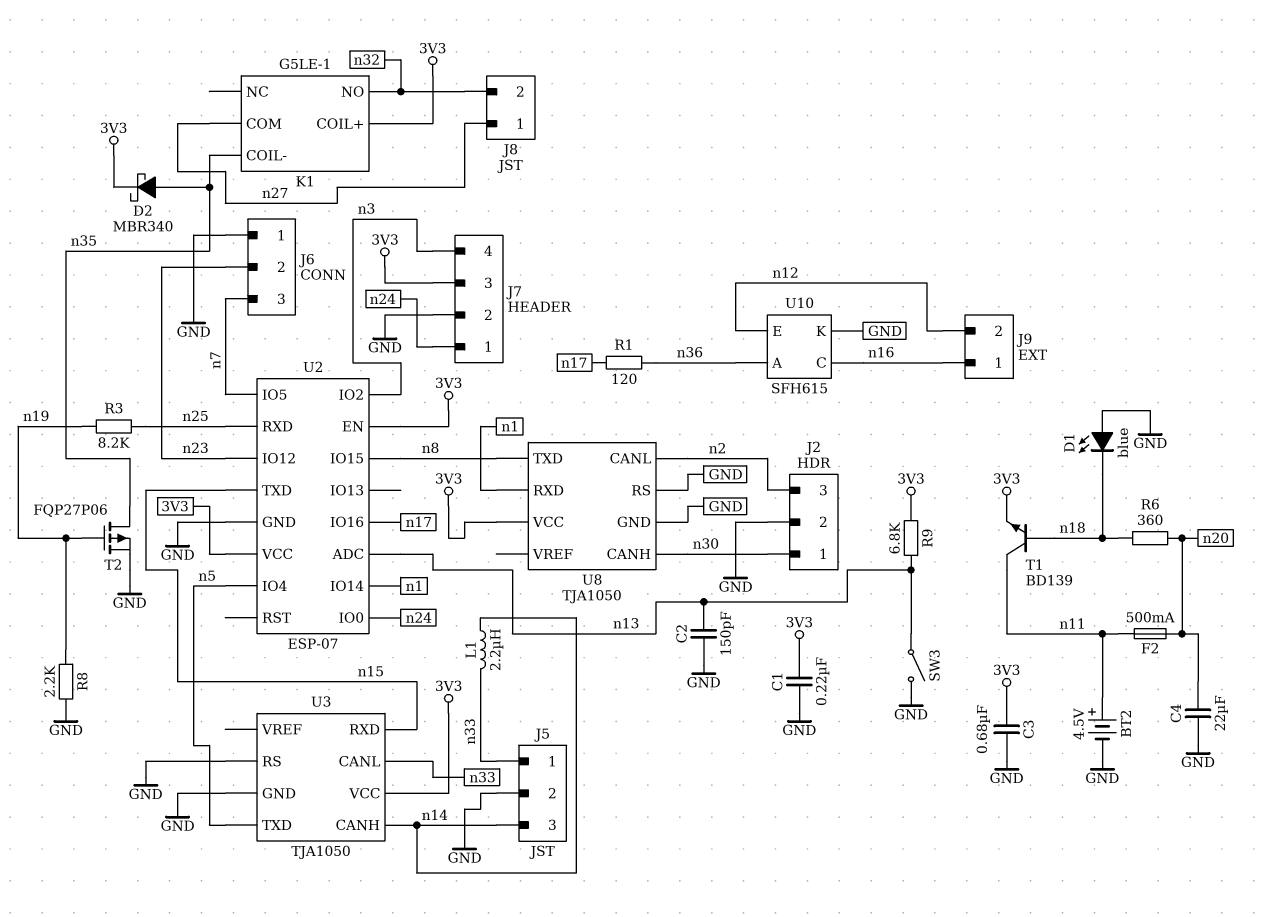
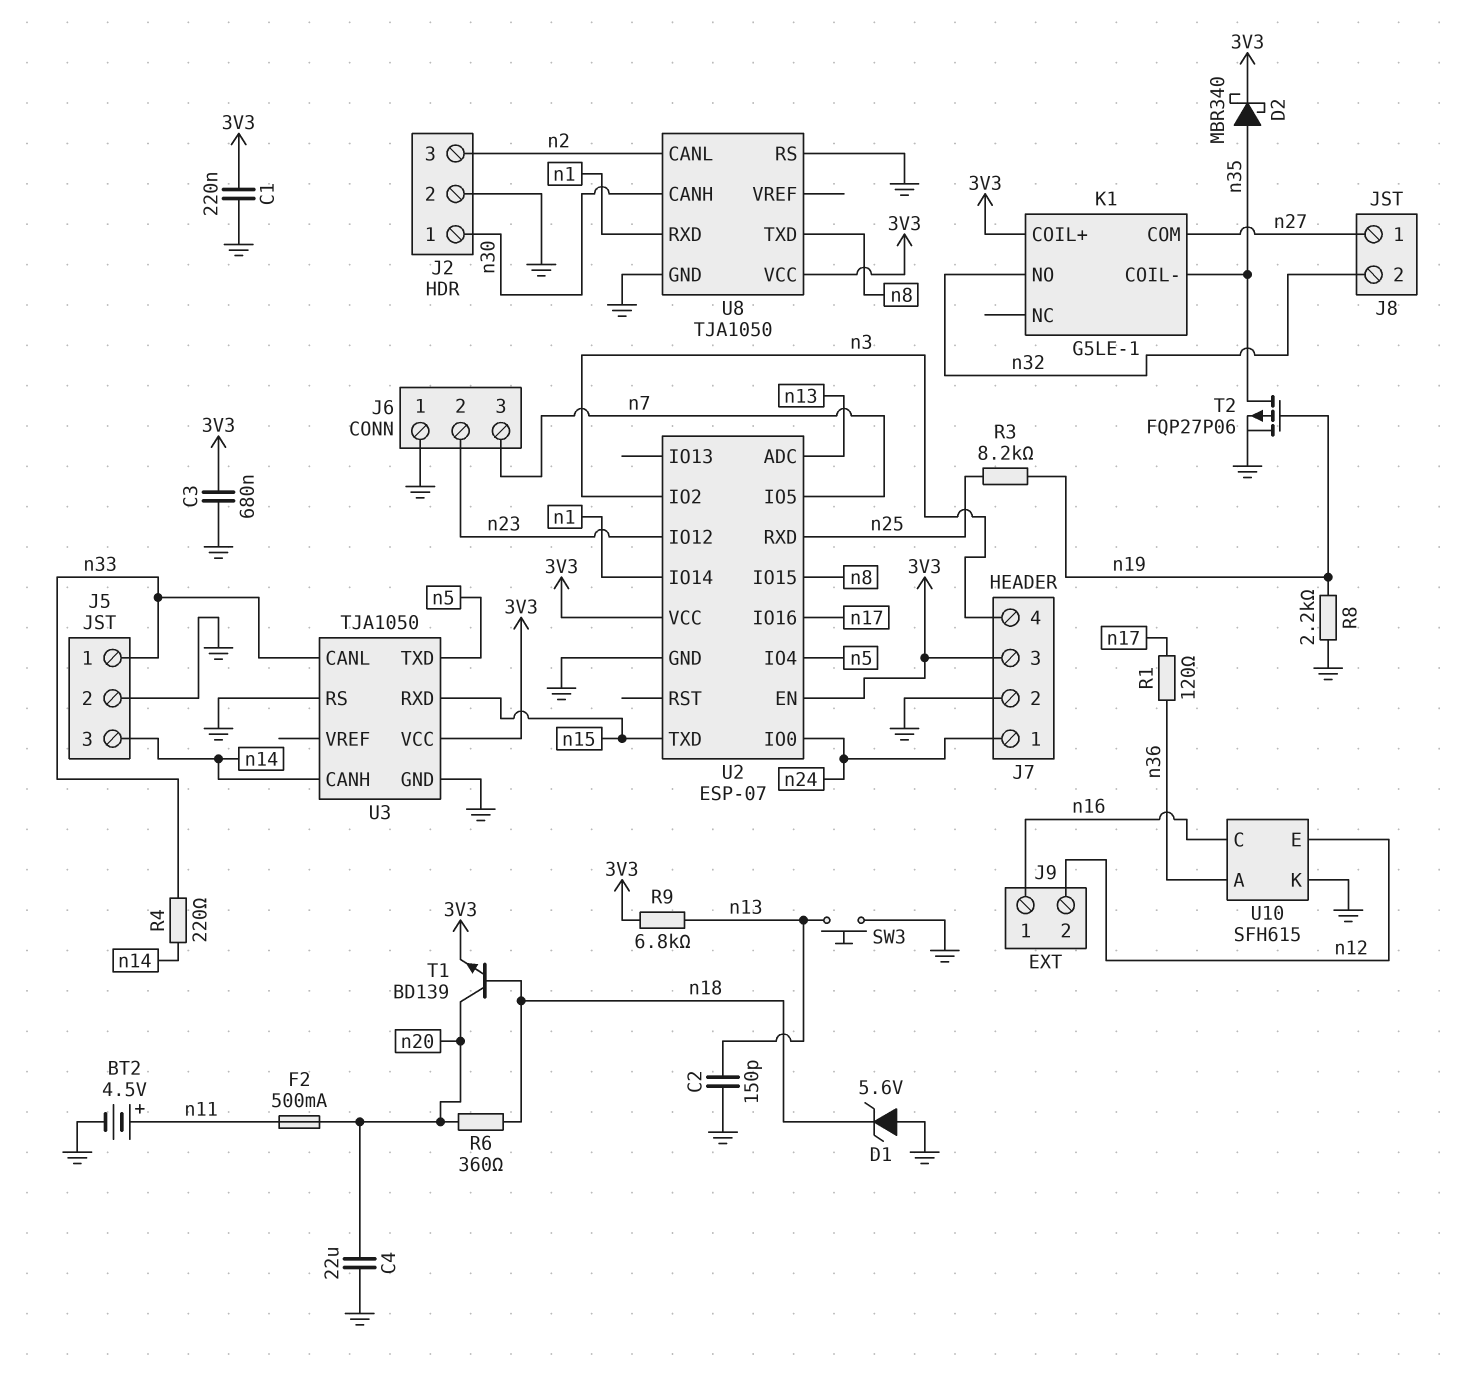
D1: LED blue (A GND, K n18) -> zener 5.6V (A GND, K n18)
L1: 2.2uH (n14, n33) -> none
R4: none -> 220 (n14, n33)
SW3: switch (GND, n13) -> button (GND, n13)
T1: NPN BD139 (B n18, C n11, E 3V3) -> NPN BD139 (B n18, C n20, E 3V3)

